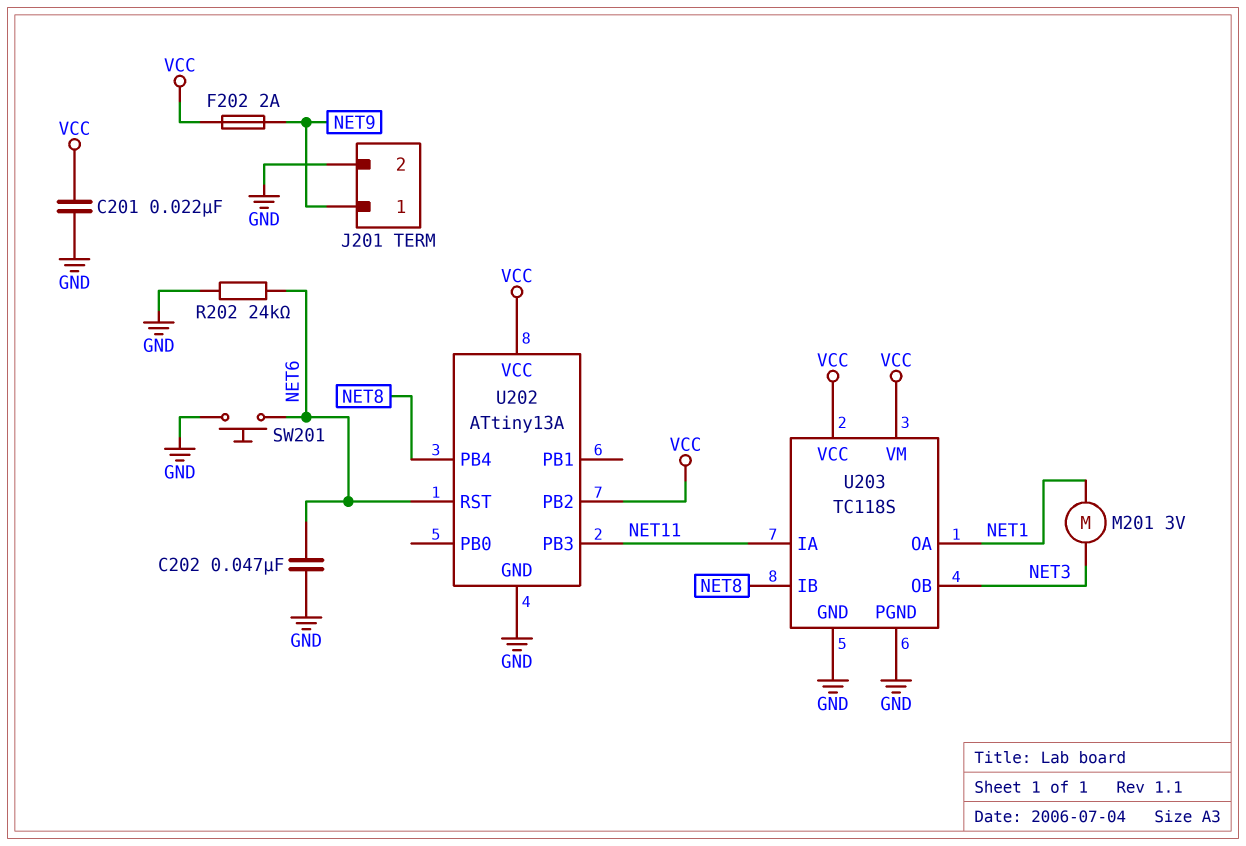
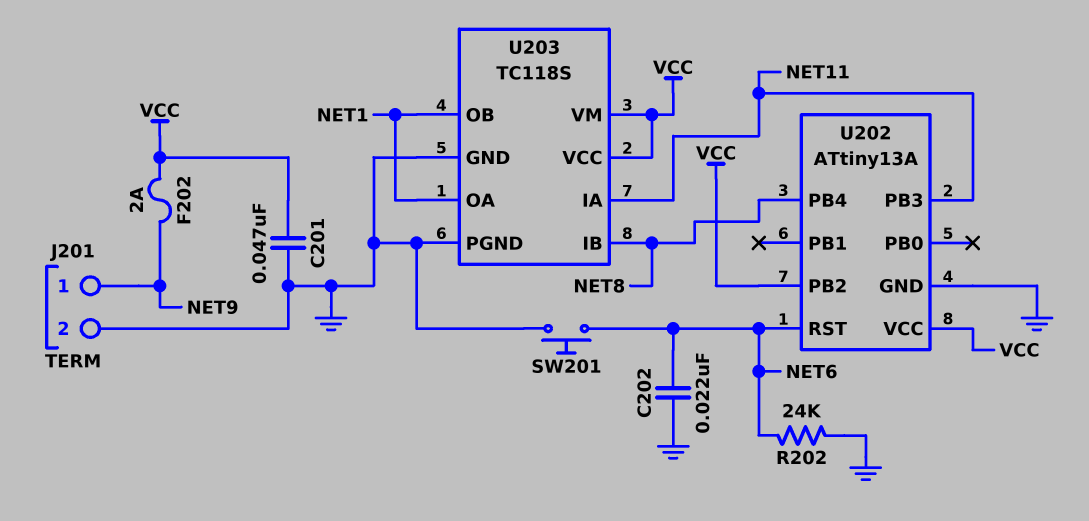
C201: 22nF (GND, VCC) -> 47nF (GND, VCC)
C202: 47nF (GND, NET6) -> 22nF (GND, NET6)
M201: motor 3V (NET1, NET3) -> none
U203 pin OB: NET3 -> NET1

